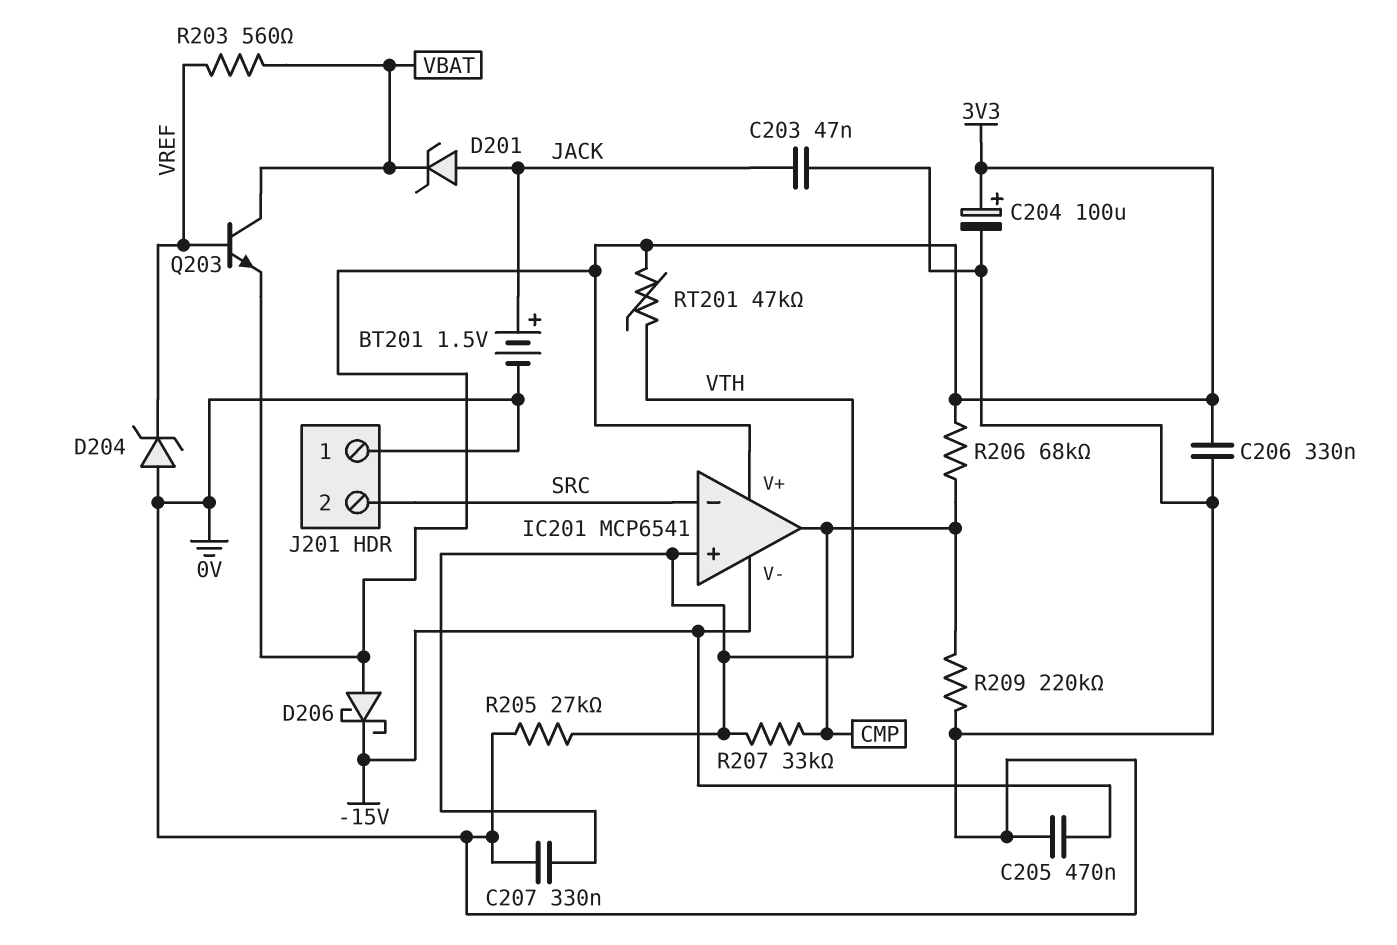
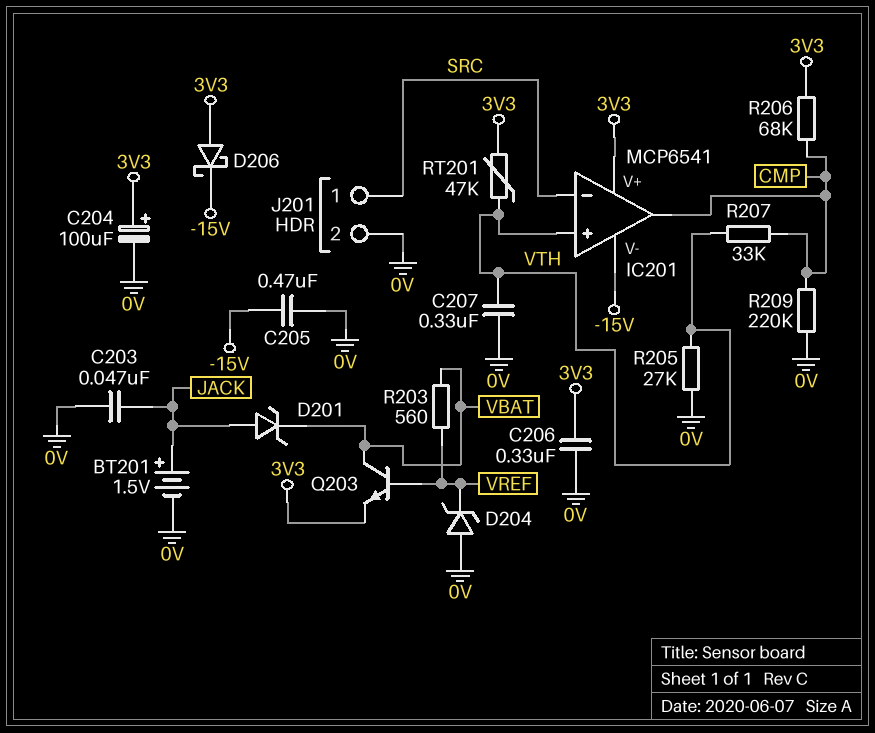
J201 pin 1: 0V -> SRC
J201 pin 2: SRC -> 0V

